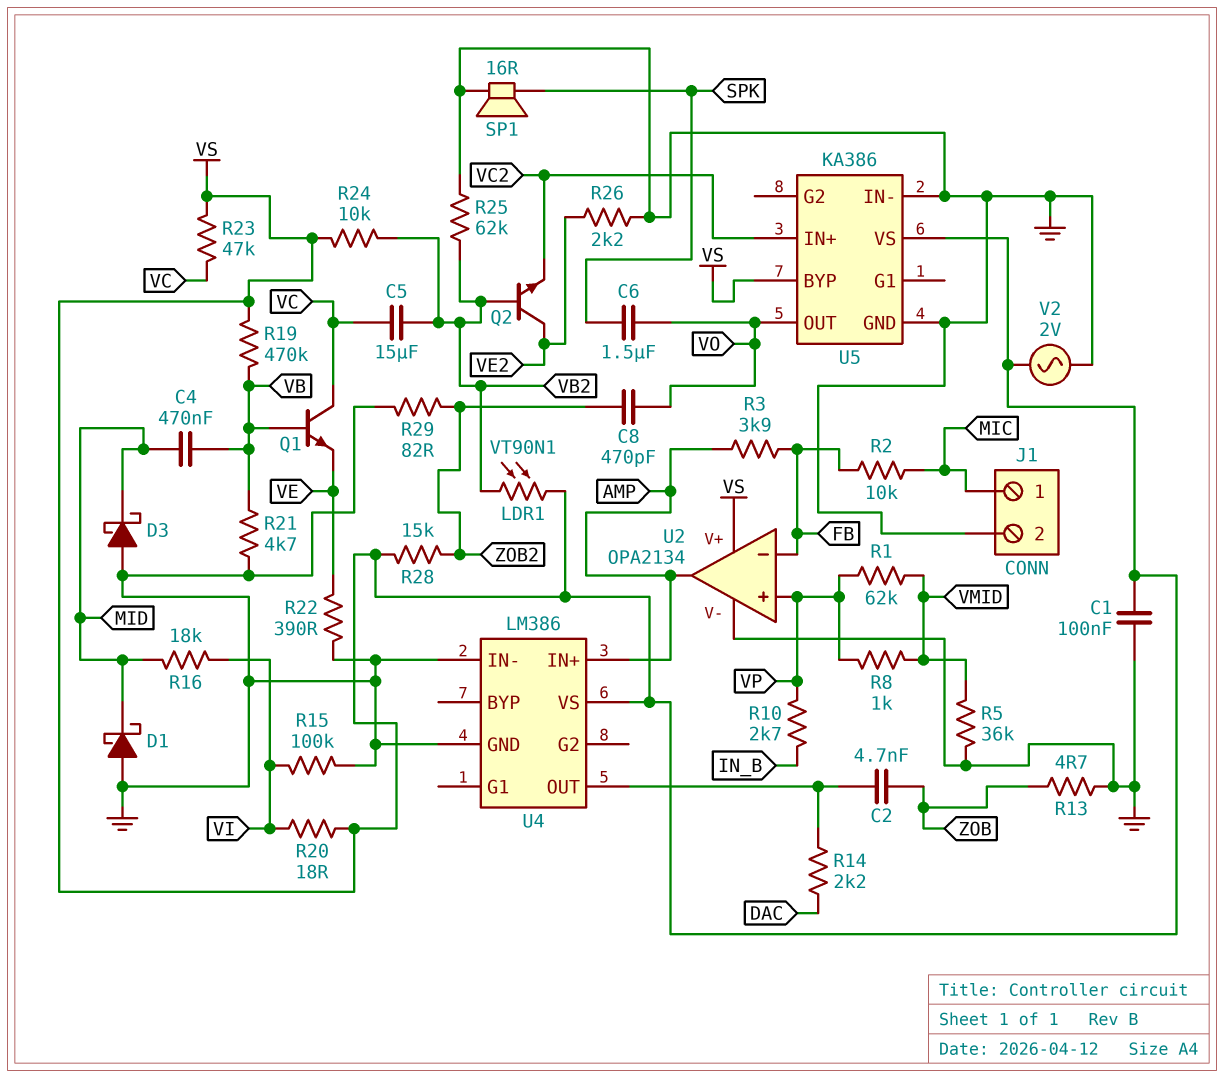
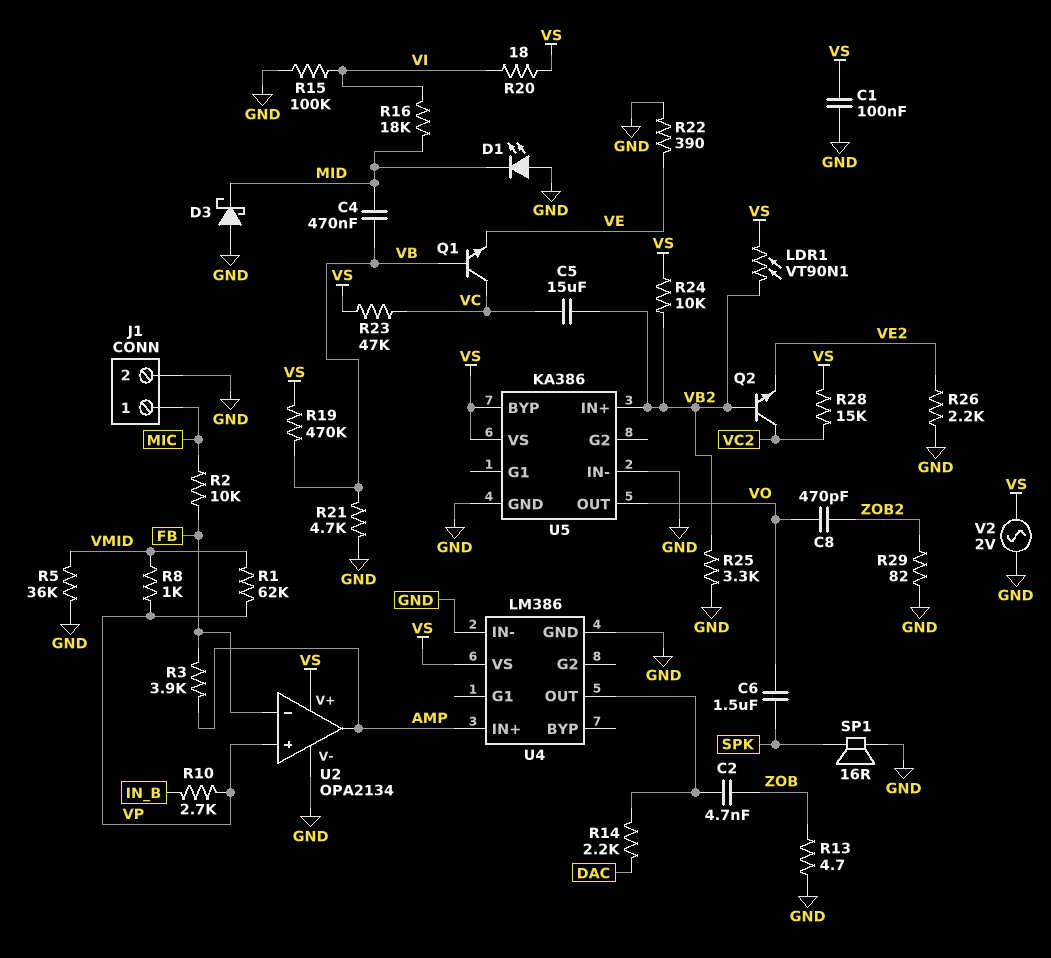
D1: schottky (A GND, K MID) -> LED (A GND, K MID)
Q2: NPN (B VB2, C VE2, E VC2) -> NPN (B VB2, C VC2, E VE2)
R25: 62k (GND, VB2) -> 3.3k (GND, VB2)
R28: 15k (VS, ZOB2) -> 15k (VC2, VS)
U5 pin IN+: VC2 -> VB2

